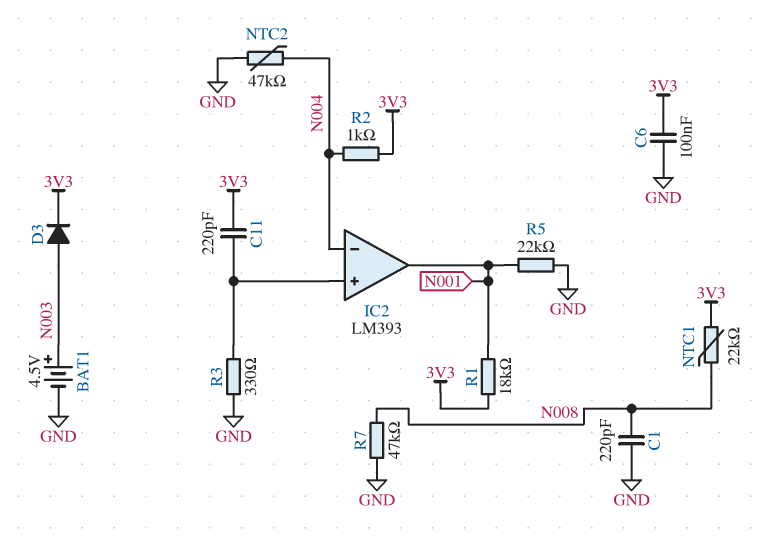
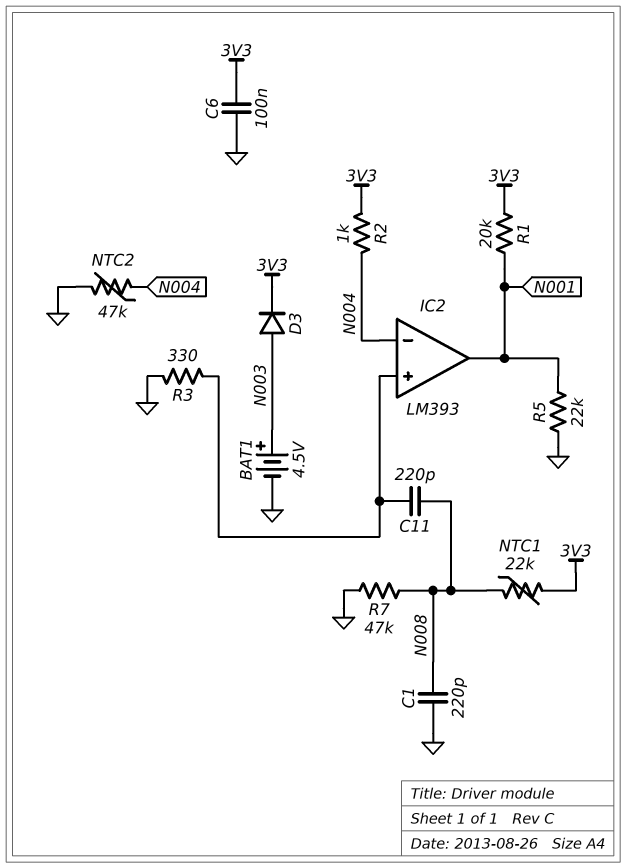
C11: 220pF (3V3, IC2/in+) -> 220pF (IC2/in+, N008)
R1: 18k (3V3, N001) -> 20k (3V3, N001)

